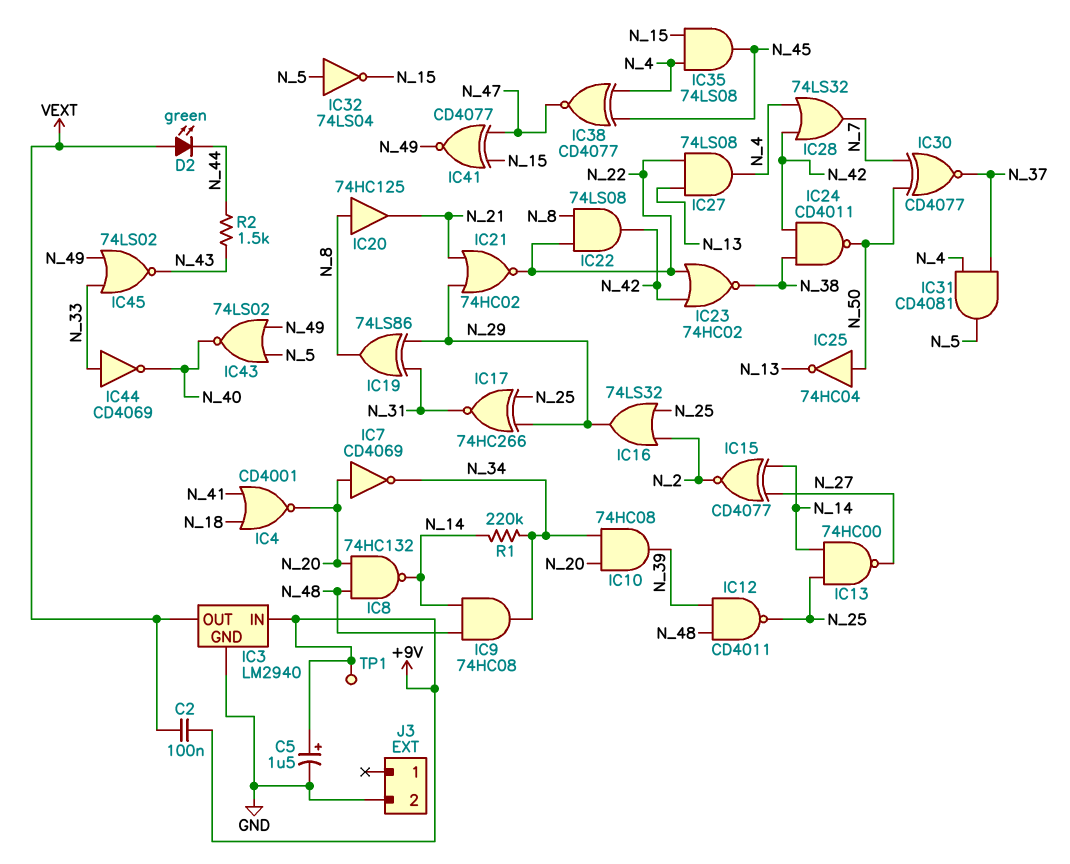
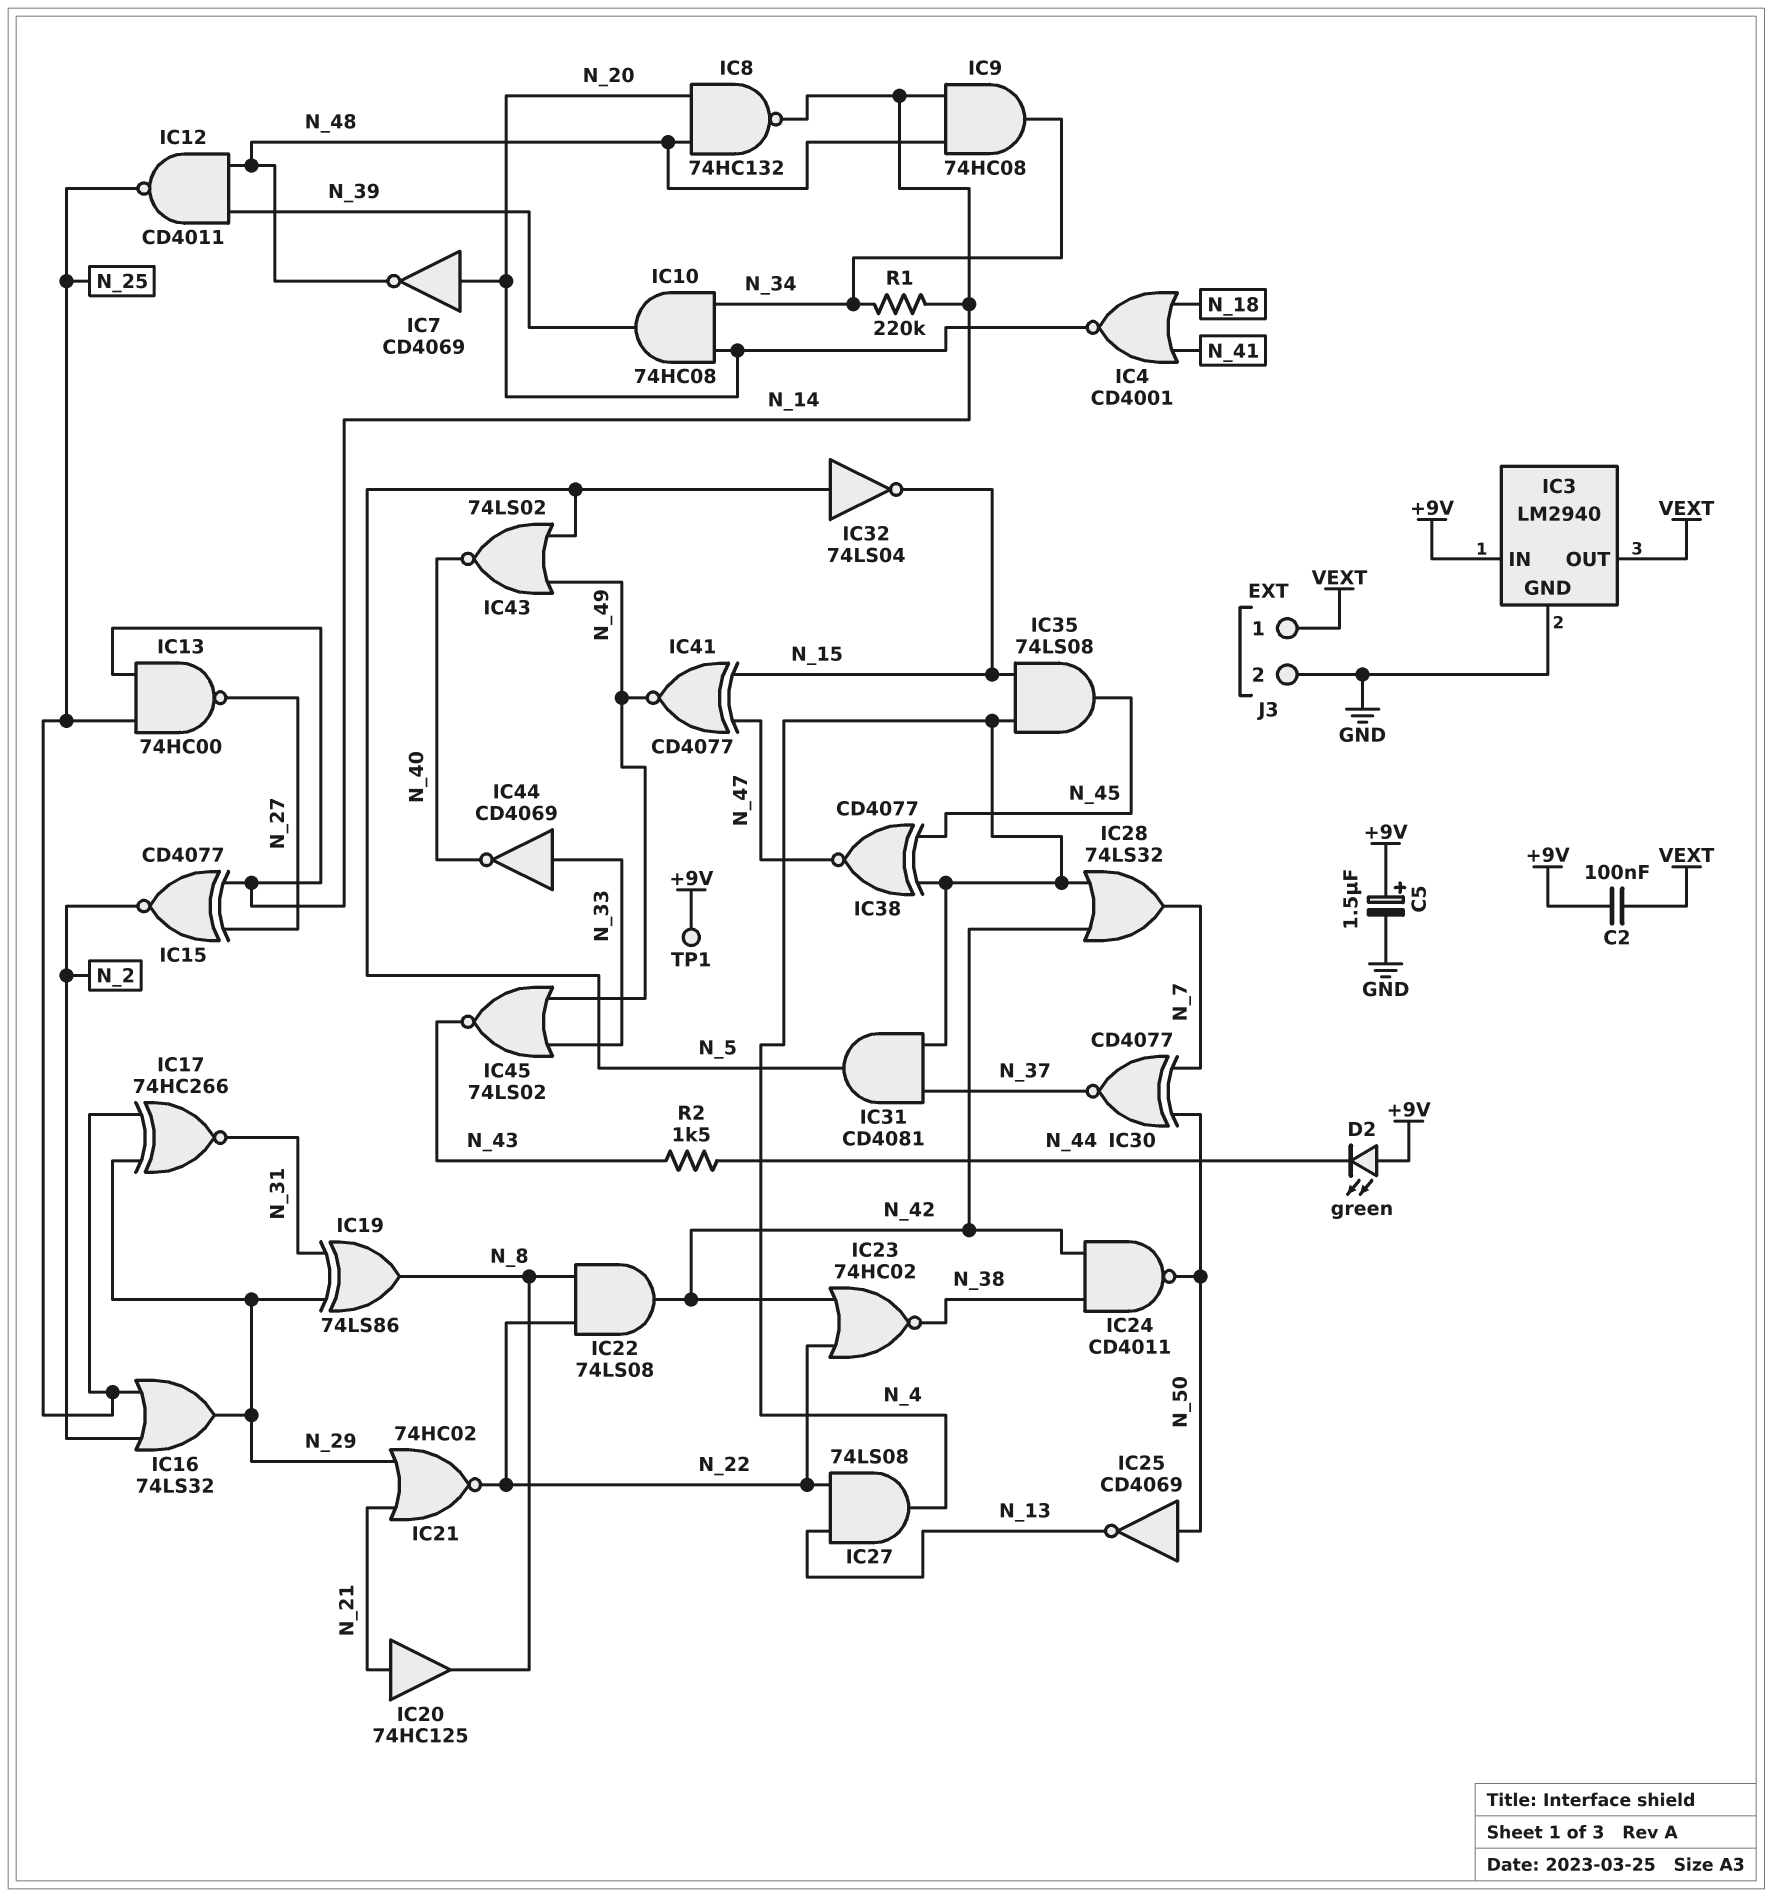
D2: LED green (A VEXT, K N_44) -> LED green (A +9V, K N_44)
IC7: NOT CD4069 (in N_20, out N_34) -> NOT CD4069 (in N_20, out N_48)
IC20: buffer 74HC125 (in N_8, out N_21) -> buffer 74HC125 (in N_21, out N_8)
IC25: NOT 74HC04 (in N_50, out N_13) -> NOT CD4069 (in N_50, out N_13)
J3 pin 1: none -> VEXT

